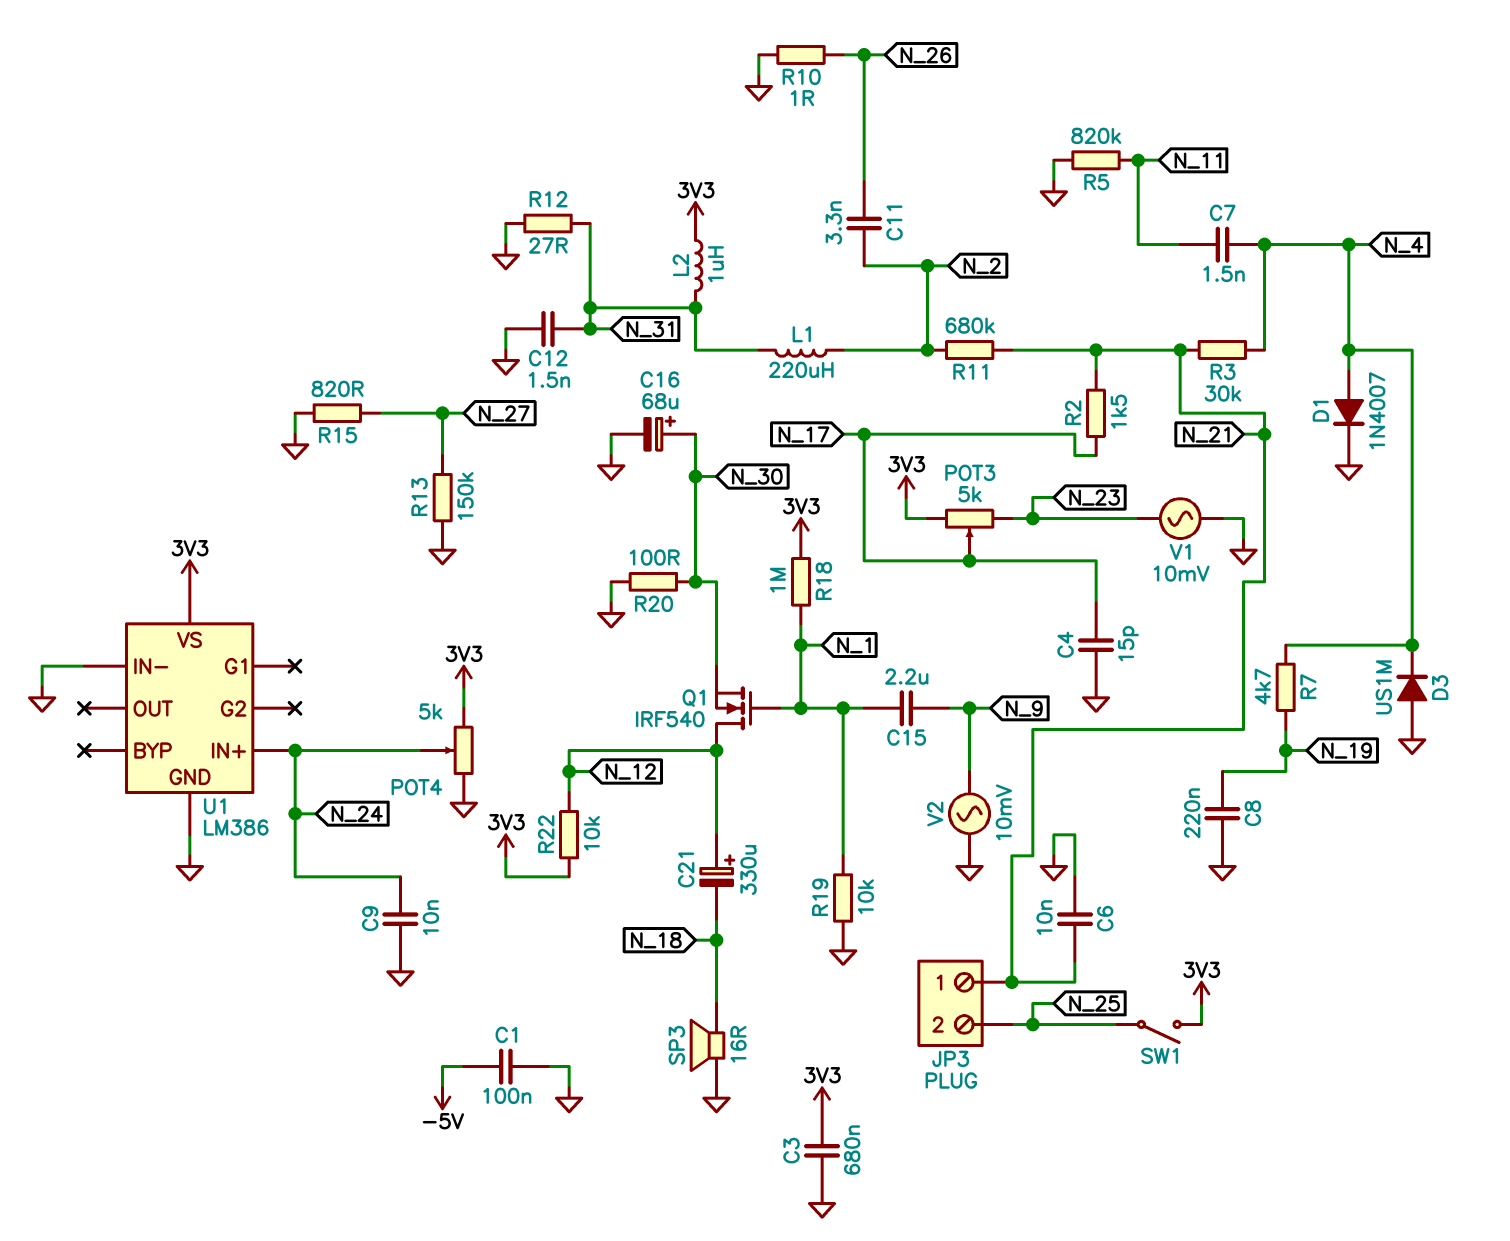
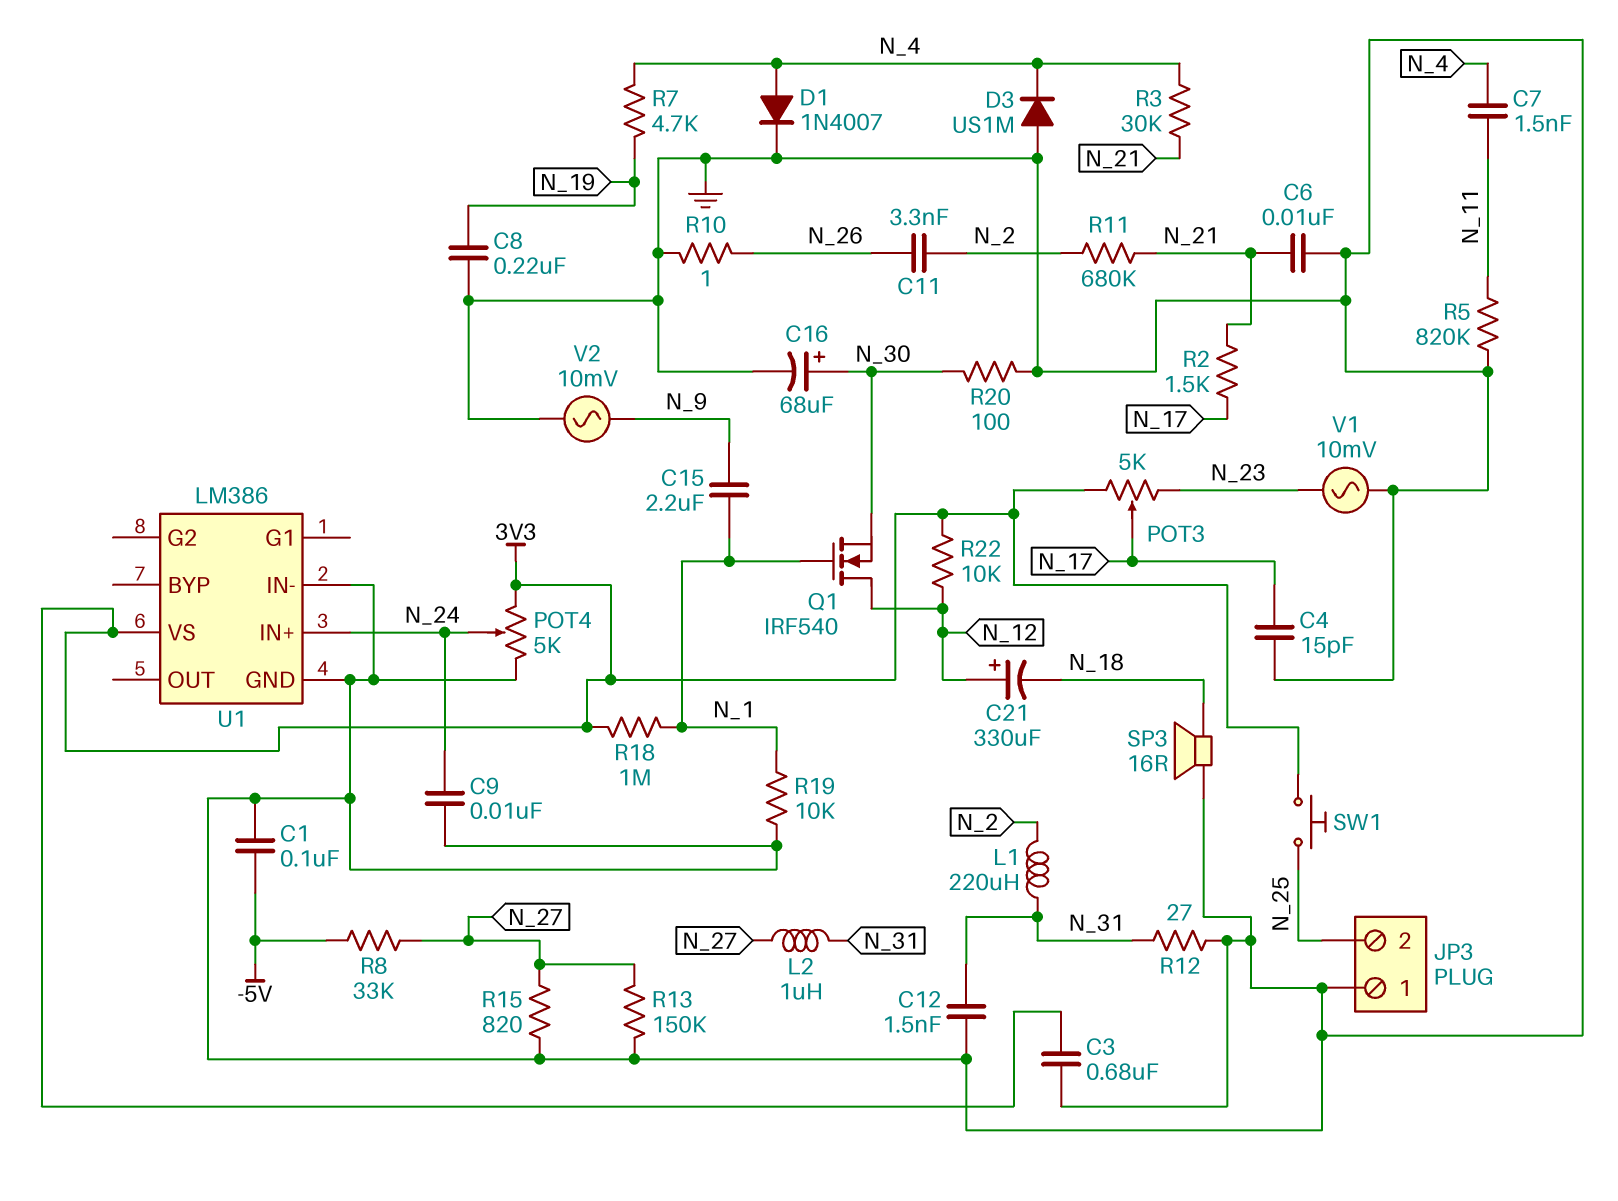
JP3 pin 1: N_21 -> GND
L2: 1uH (3V3, N_31) -> 1uH (N_27, N_31)
R8: none -> 33k (-5V, N_27)
SW1: switch (3V3, N_25) -> button (3V3, N_25)

